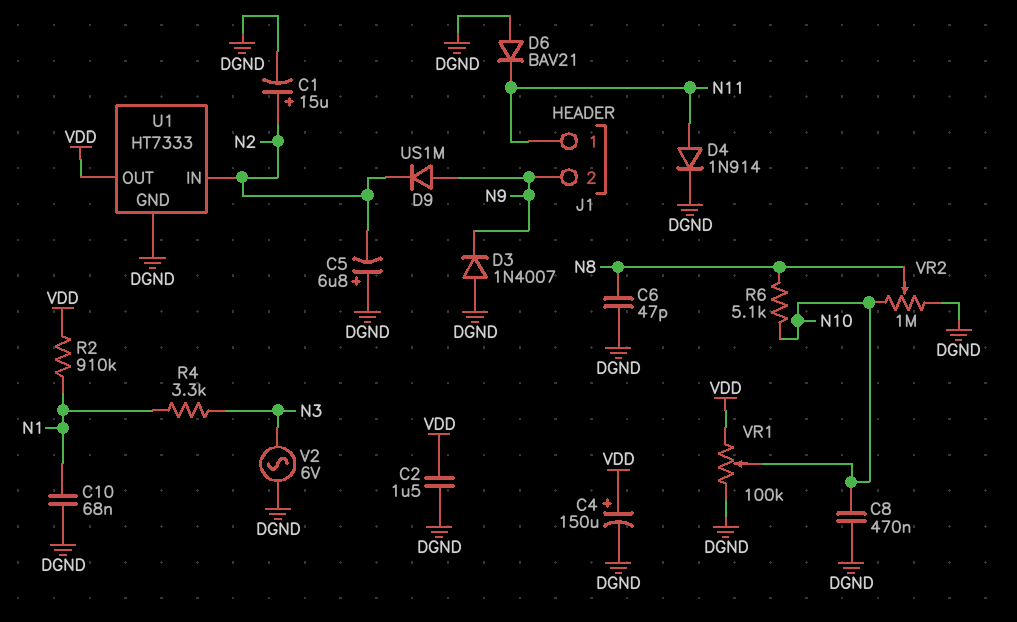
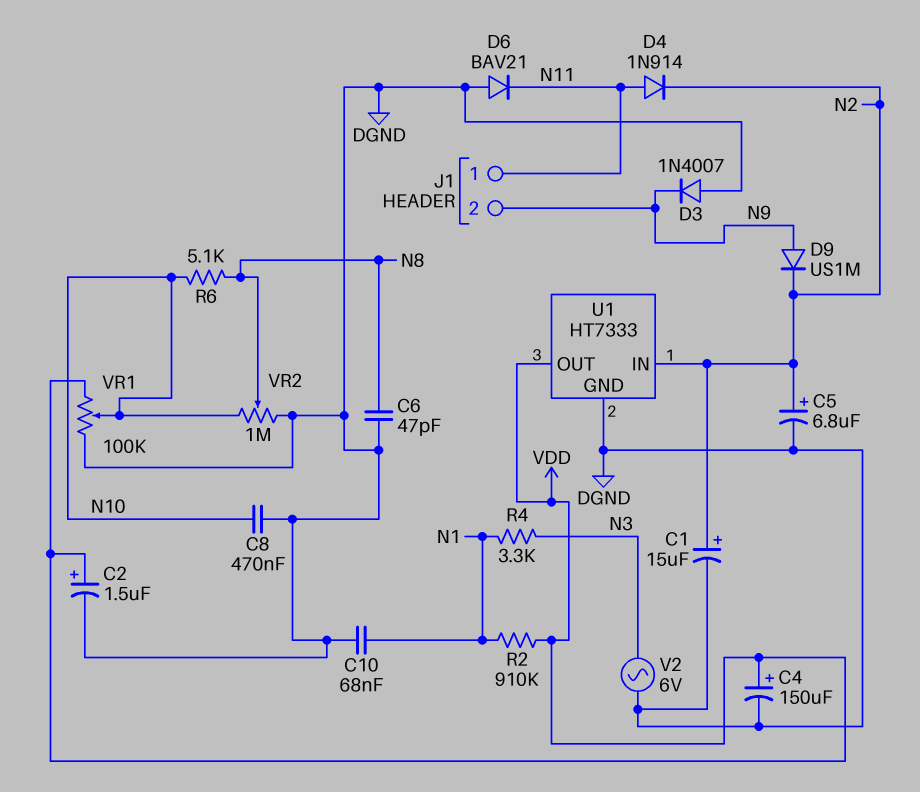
C2: 1.5uF (DGND, VDD) -> 1.5uF (plus VDD, minus DGND)
C5: 6.8uF (plus DGND, minus N2) -> 6.8uF (plus N2, minus DGND)
D4: diode 1N914 (A N11, K DGND) -> diode 1N914 (A N11, K N2)

